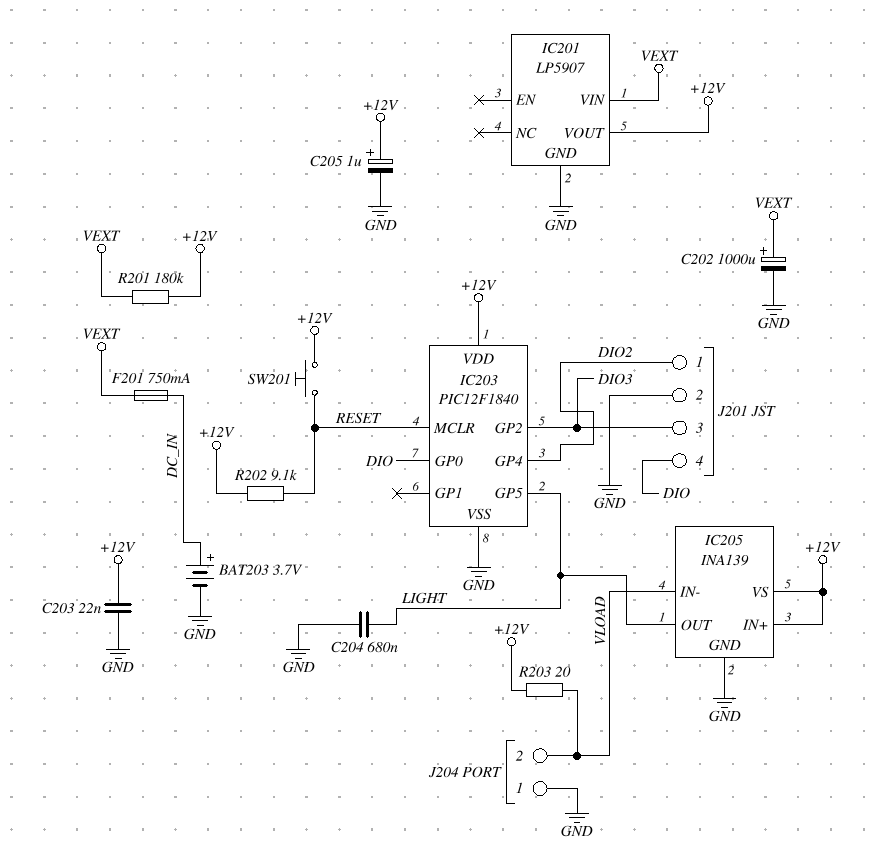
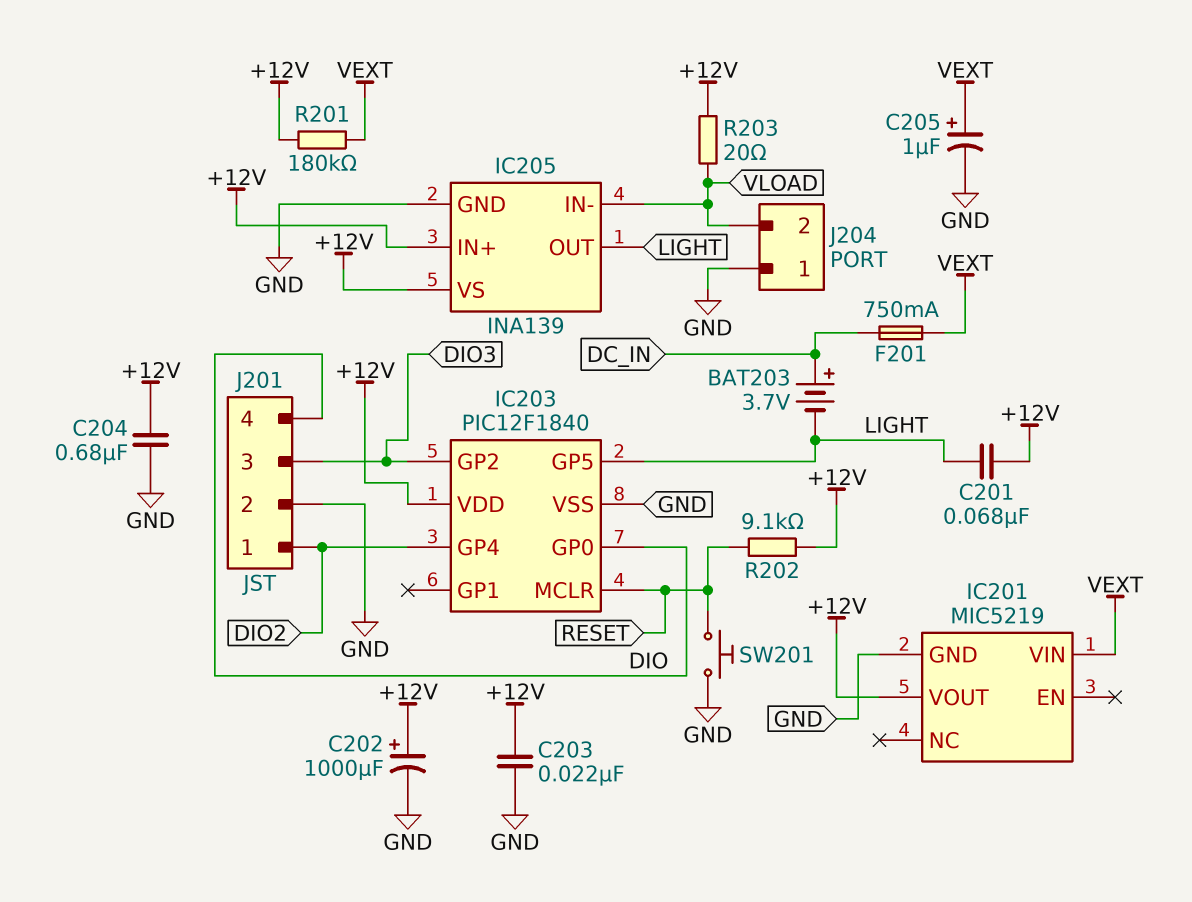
BAT203: 3.7V (plus DC_IN, minus GND) -> 3.7V (plus DC_IN, minus LIGHT)
C201: none -> 68nF (+12V, LIGHT)
C202: 1000uF (plus VEXT, minus GND) -> 1000uF (plus +12V, minus GND)
C204: 680nF (GND, LIGHT) -> 680nF (+12V, GND)
C205: 1uF (plus +12V, minus GND) -> 1uF (plus VEXT, minus GND)
IC201: LP5907 -> MIC5219
SW201: button (+12V, RESET) -> button (GND, RESET)

